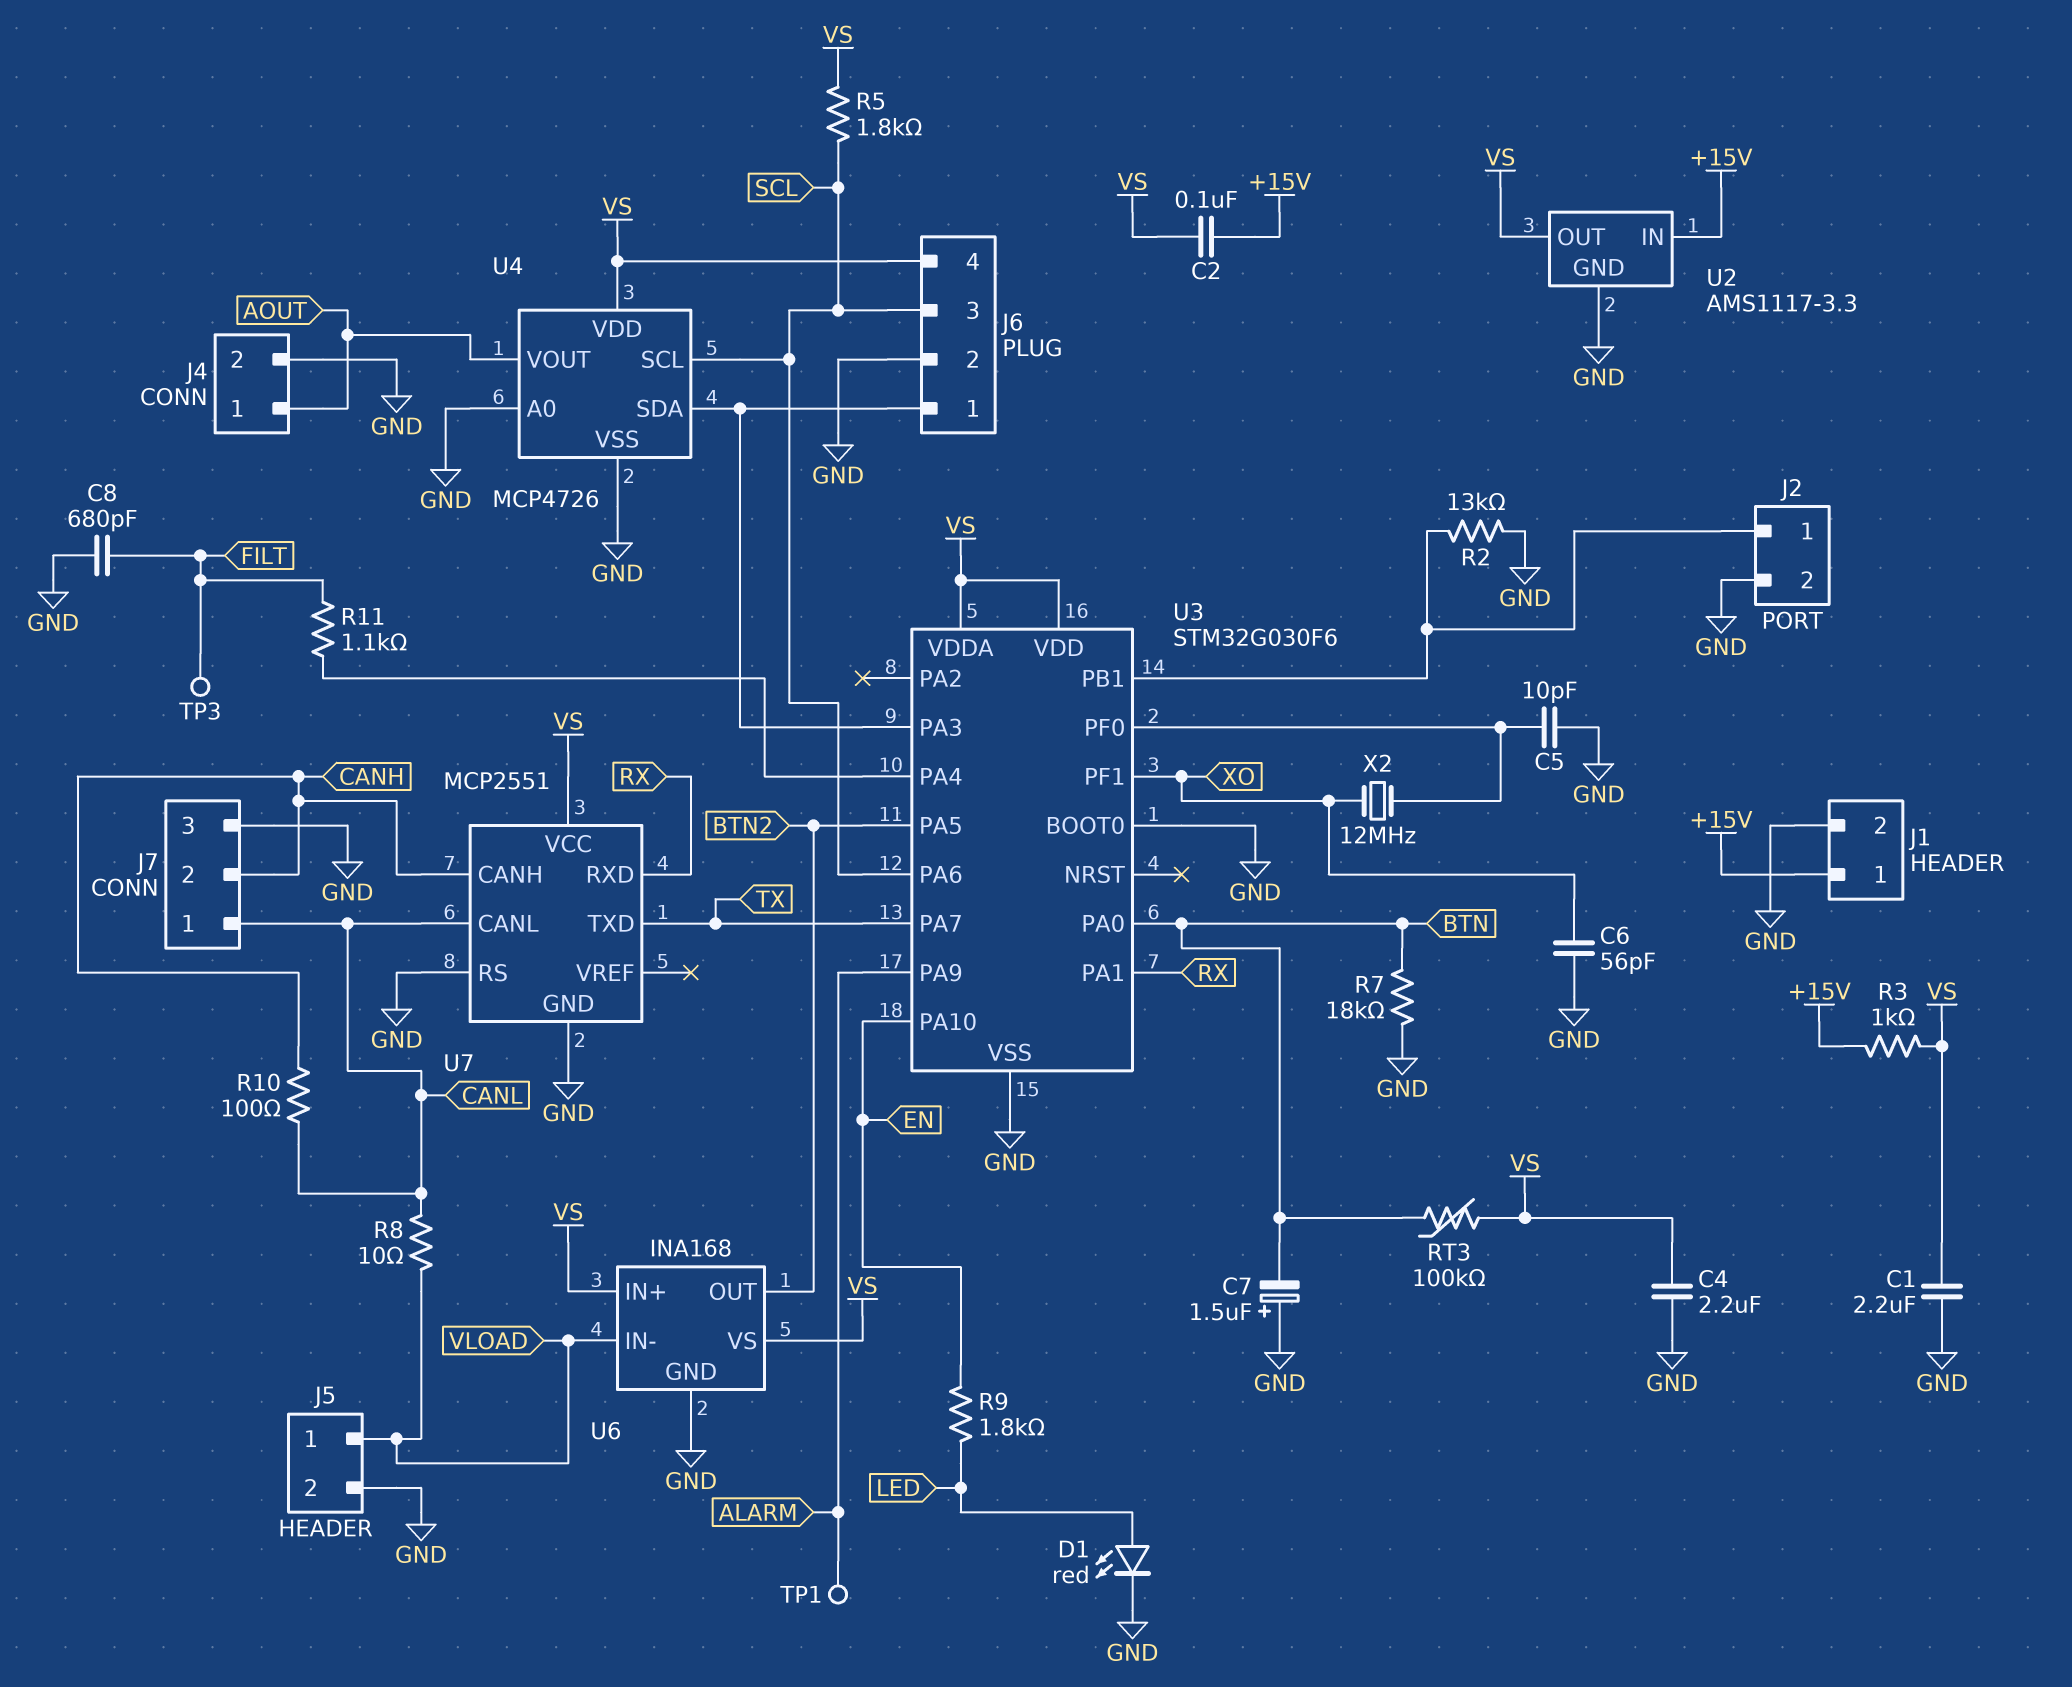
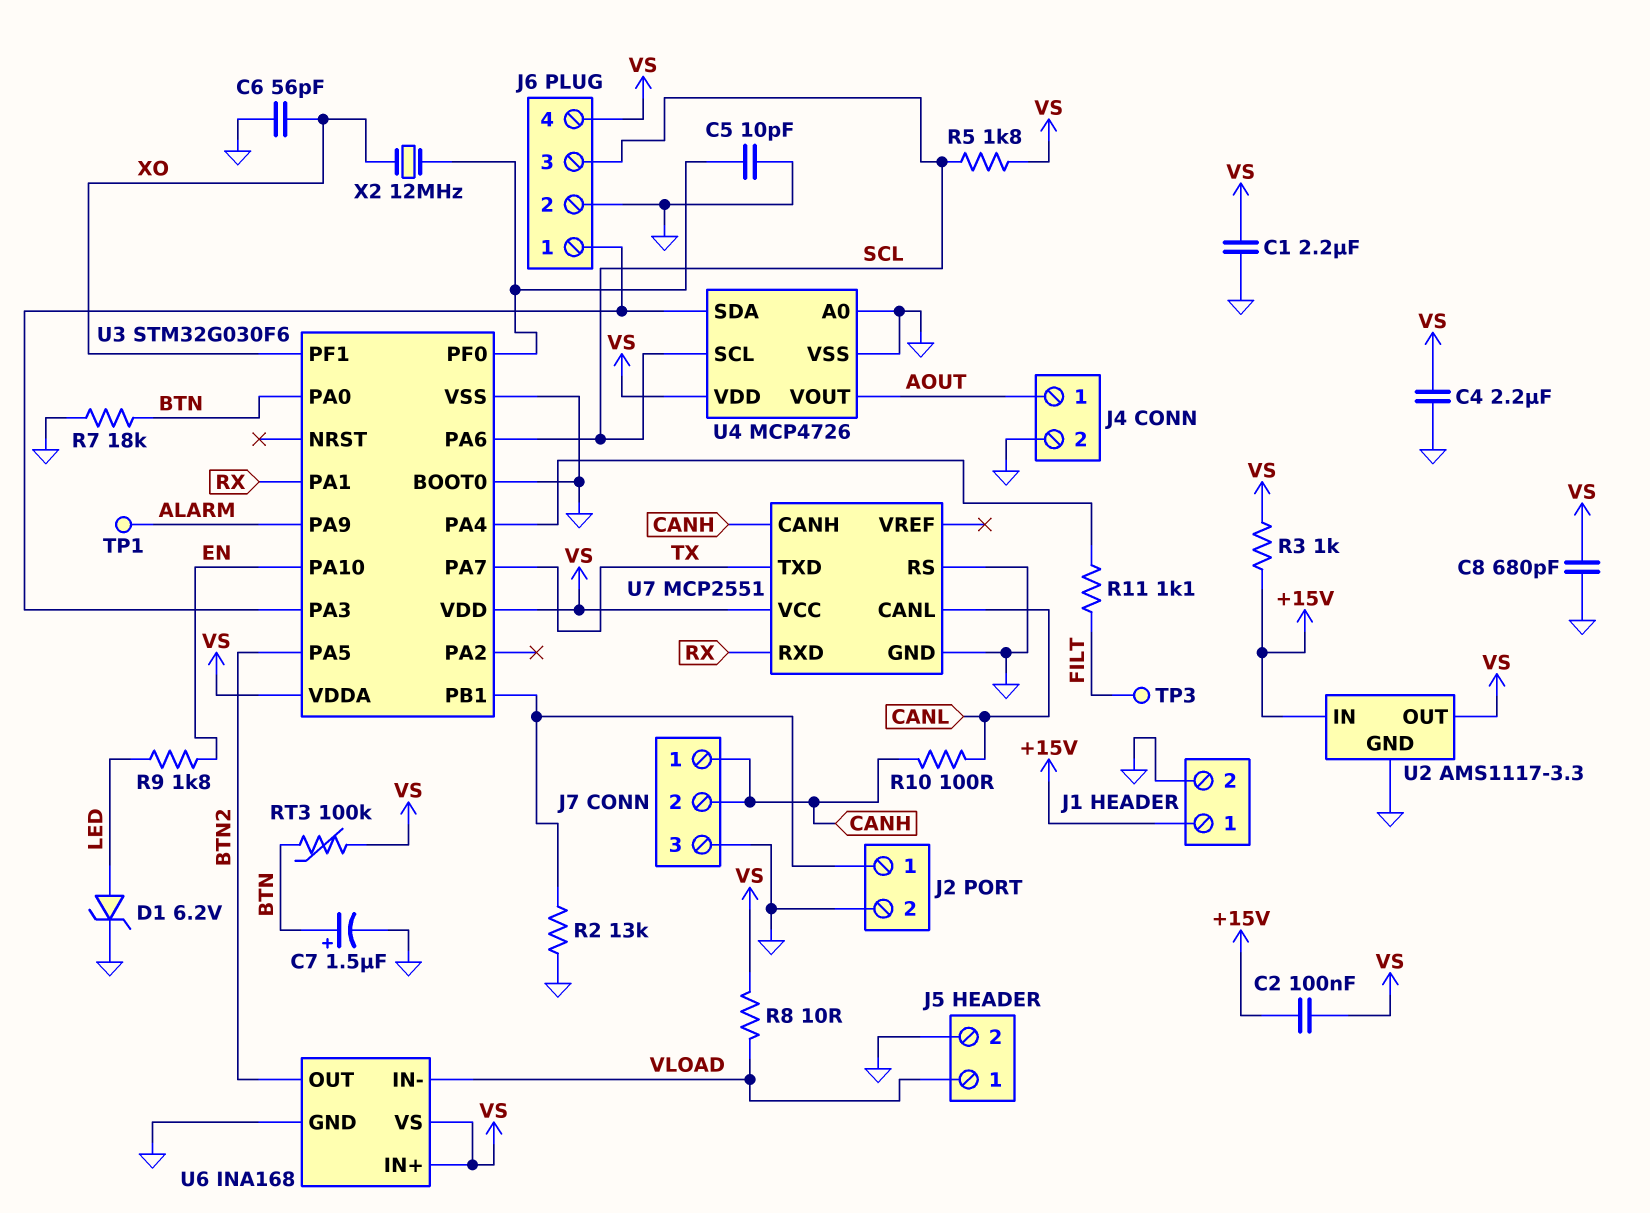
C7: 1.5uF (plus GND, minus BTN) -> 1.5uF (plus BTN, minus GND)
C8: 680pF (FILT, GND) -> 680pF (GND, VS)
D1: LED red (A LED, K GND) -> zener 6.2V (A LED, K GND)
J7 pin 1: CANL -> CANH
R8: 10 (CANL, VLOAD) -> 10 (VLOAD, VS)

